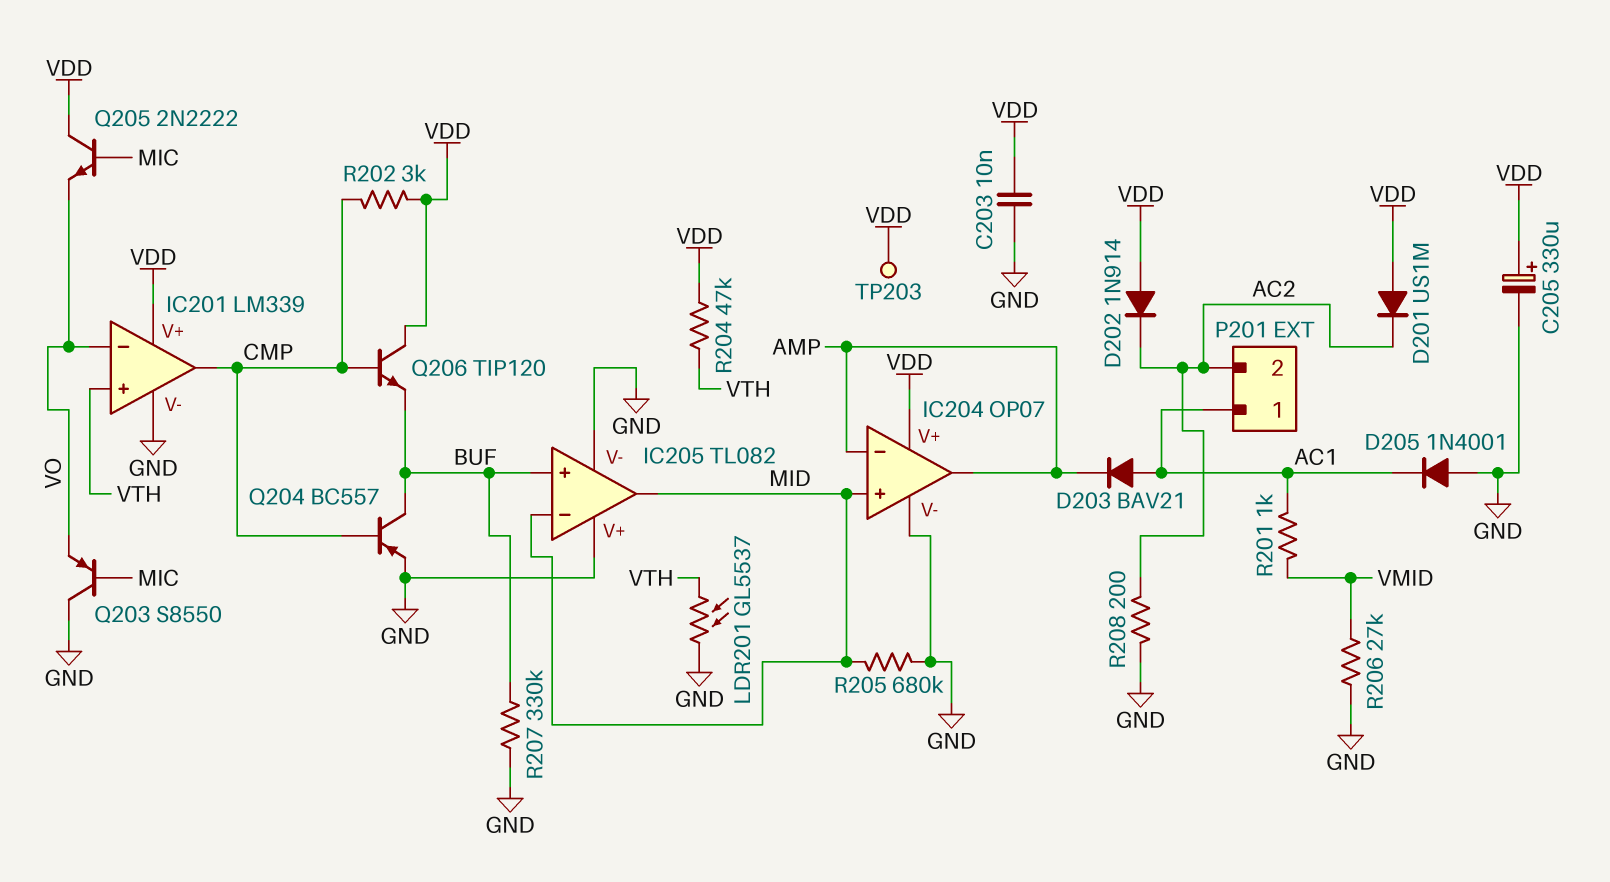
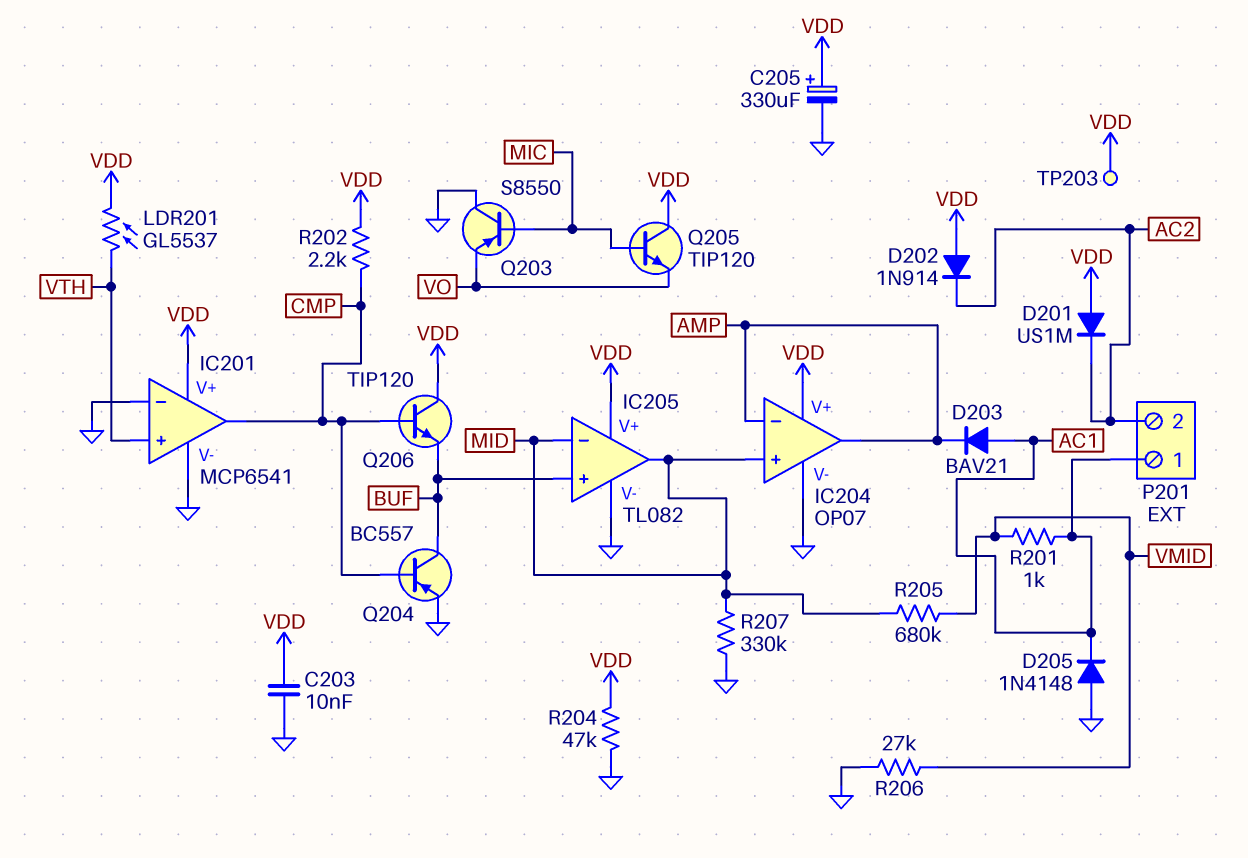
D205: diode 1N4001 (A GND, K AC1) -> diode 1N4148 (A GND, K AC1)
IC201: LM339 -> MCP6541
IC201 pin in-: VO -> GND
IC205 pin V+: GND -> VDD
LDR201: GL5537 (GND, VTH) -> GL5537 (VDD, VTH)
Q205: NPN 2N2222 (B MIC, C VDD, E VO) -> NPN TIP120 (B MIC, C VDD, E VO)
R202: 3k (CMP, VDD) -> 2.2k (CMP, VDD)
R204: 47k (VDD, VTH) -> 47k (GND, VDD)
R205: 680k (GND, MID) -> 680k (MID, VMID)
R207: 330k (BUF, GND) -> 330k (GND, MID)
R208: 200 (AC2, GND) -> none

